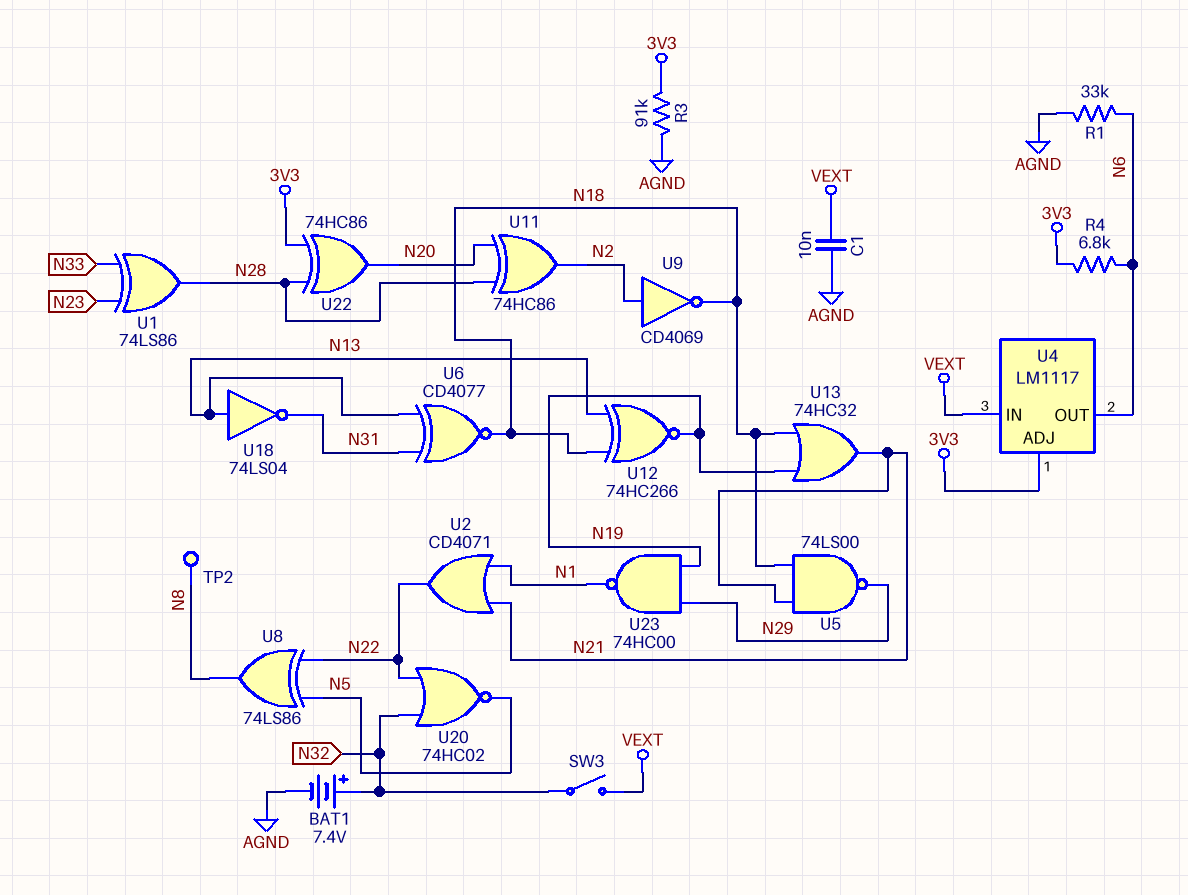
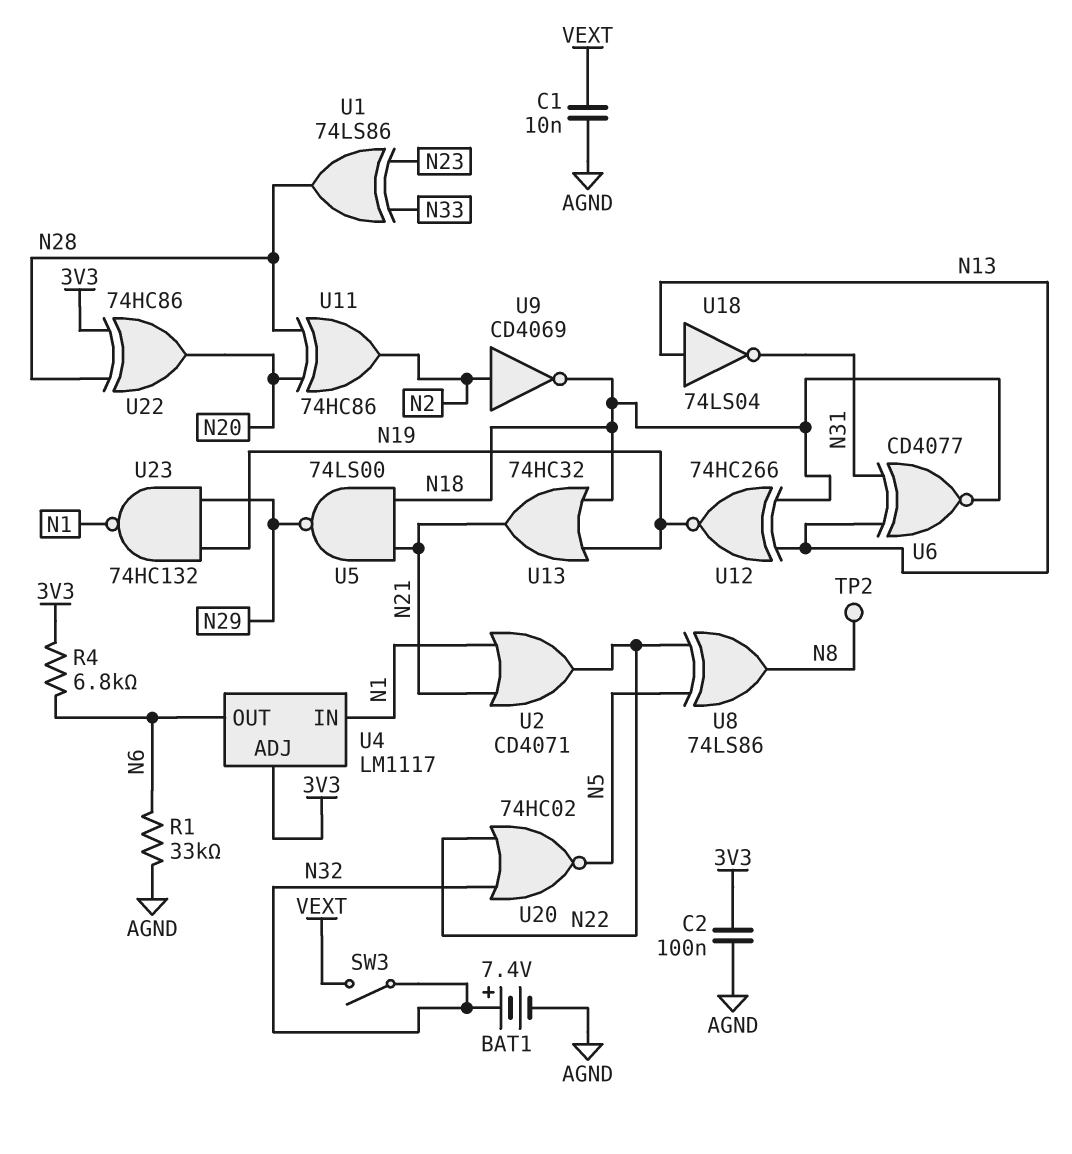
C2: none -> 100nF (3V3, AGND)
R3: 91k (3V3, AGND) -> none
U4 pin IN: VEXT -> N1
U23: NAND 74HC00 (in N19, in N29, out N1) -> NAND 74HC132 (in N19, in N29, out N1)

